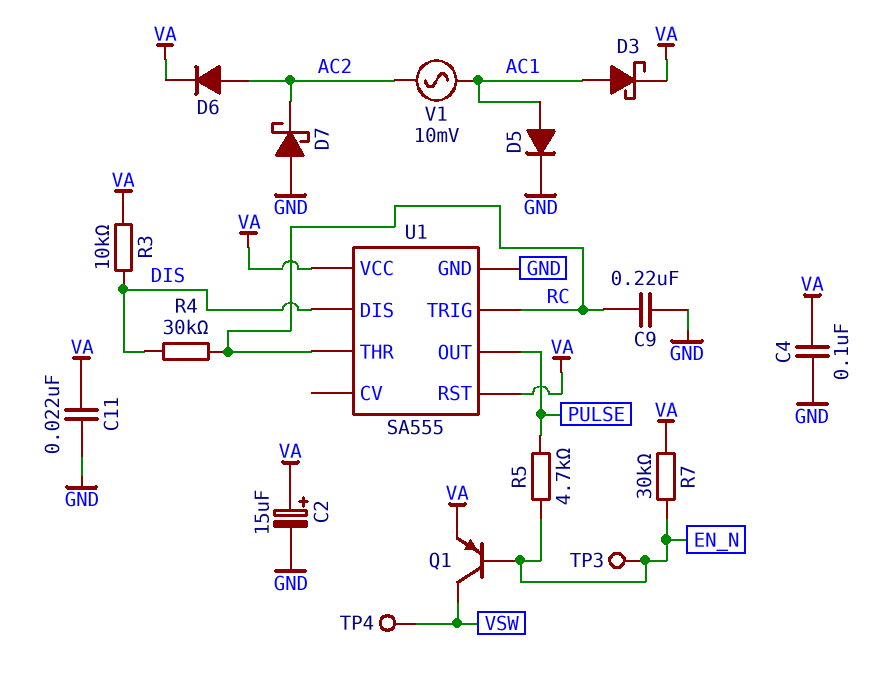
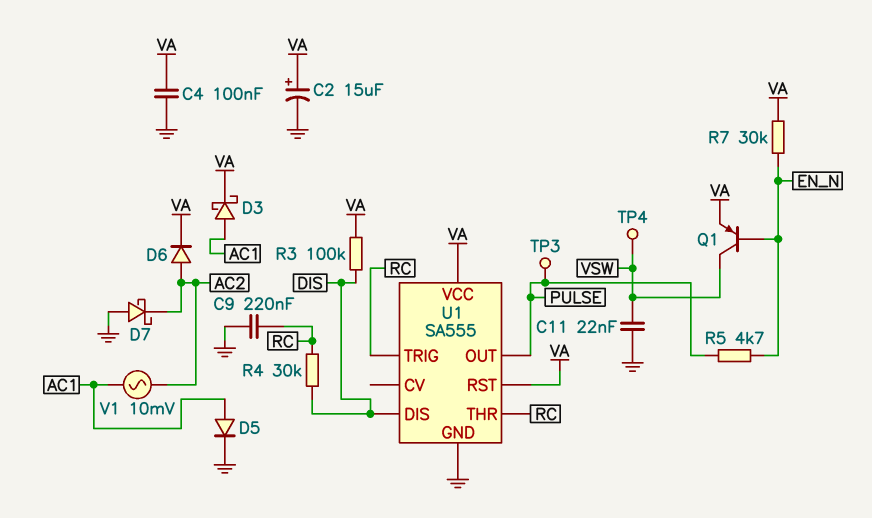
C11: 22nF (GND, VA) -> 22nF (GND, VSW)
R3: 10k (DIS, VA) -> 100k (DIS, VA)
TP3: test point (EN_N) -> test point (PULSE)

